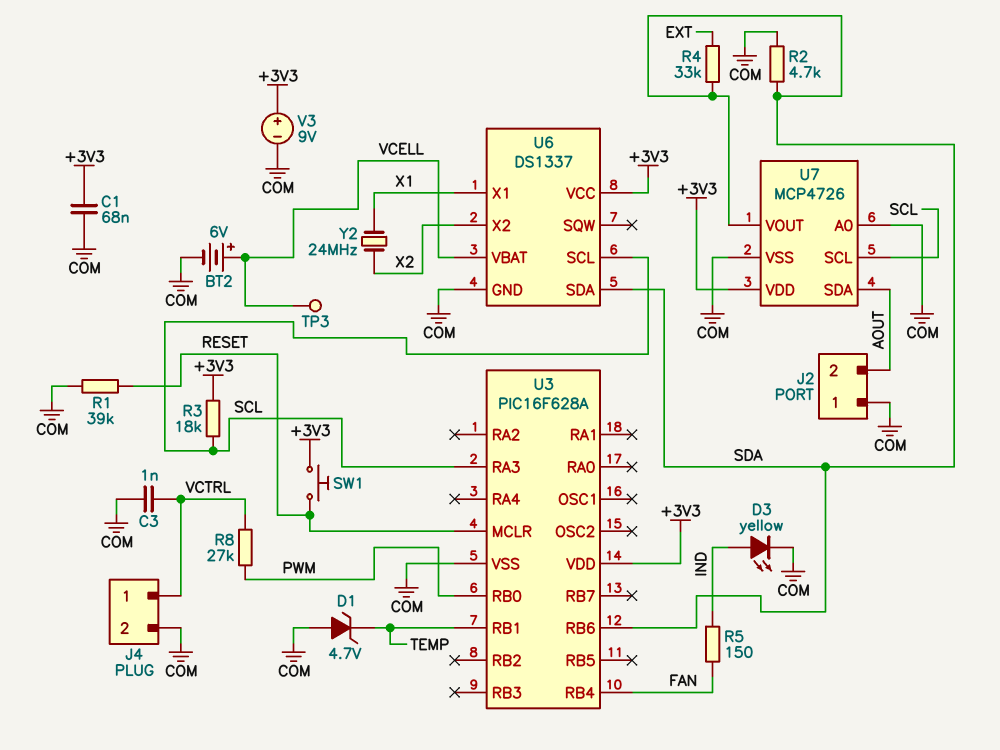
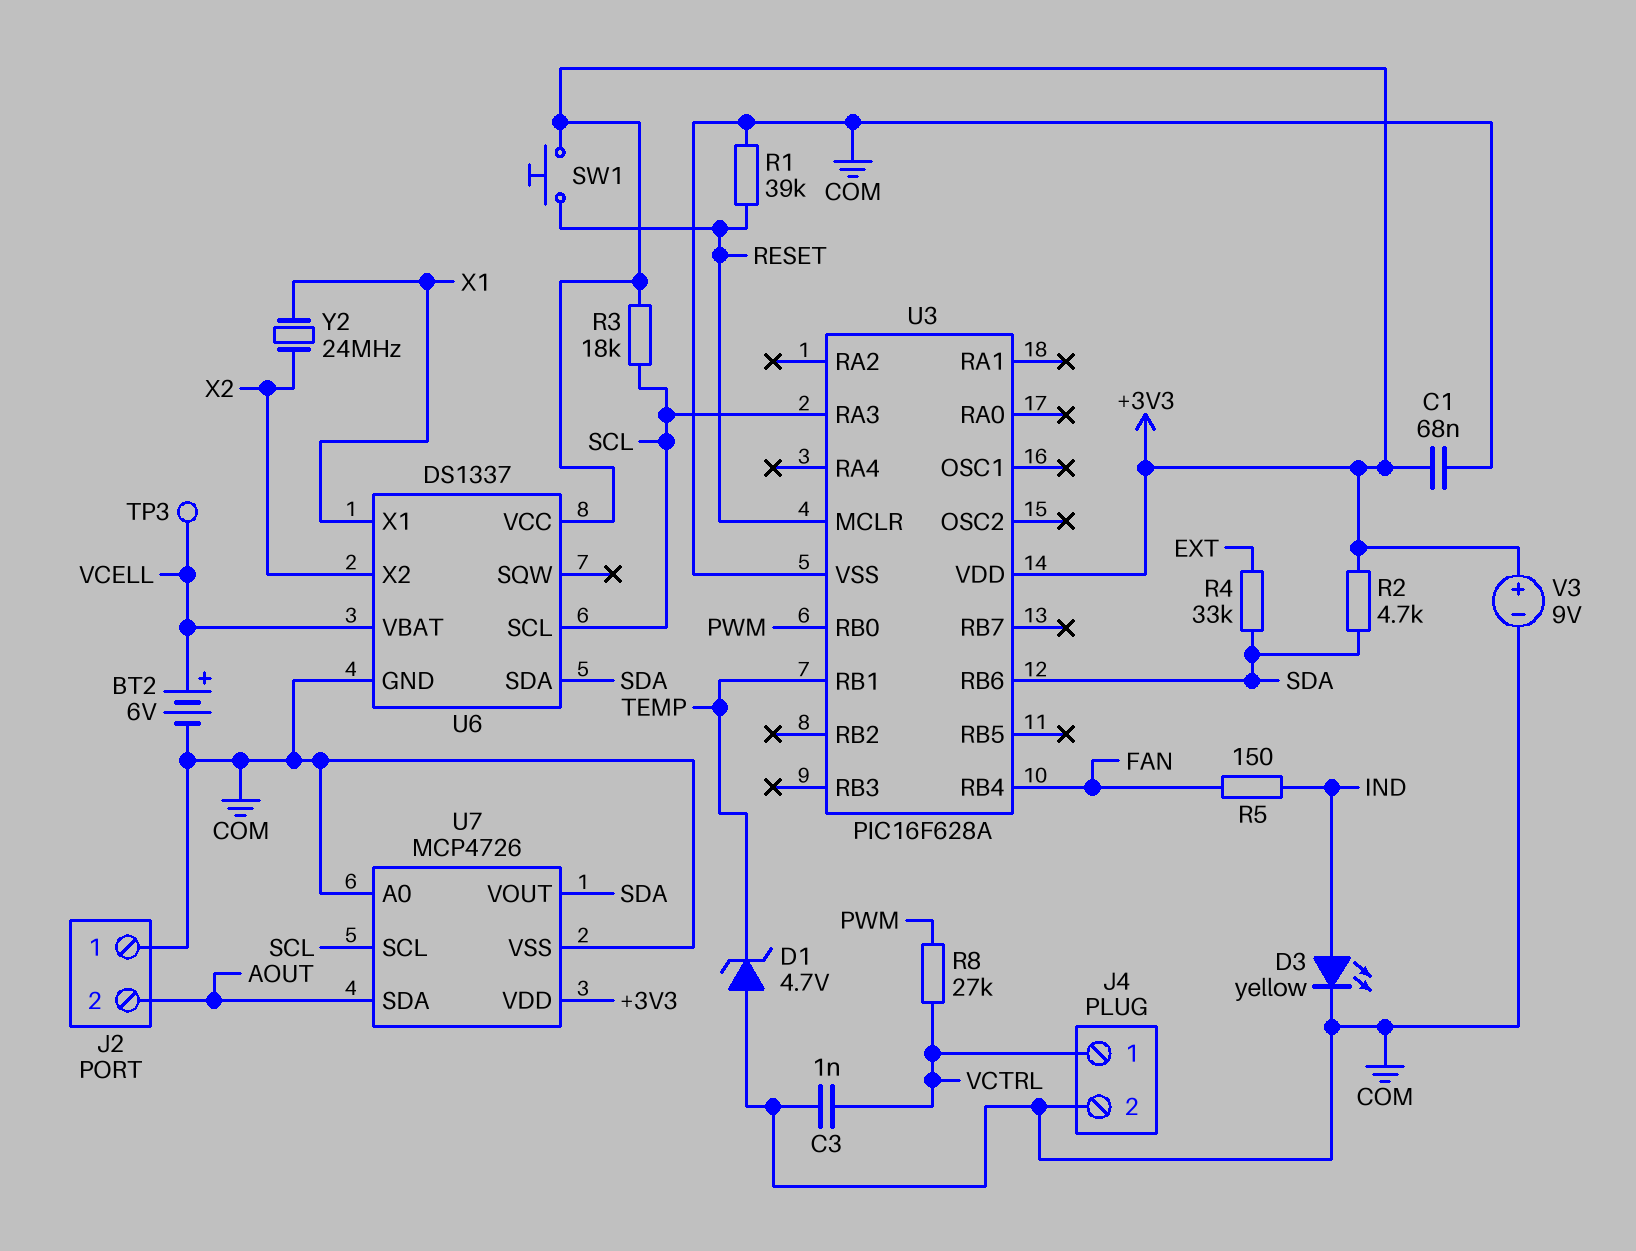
R2: 4.7k (COM, SDA) -> 4.7k (+3V3, SDA)

